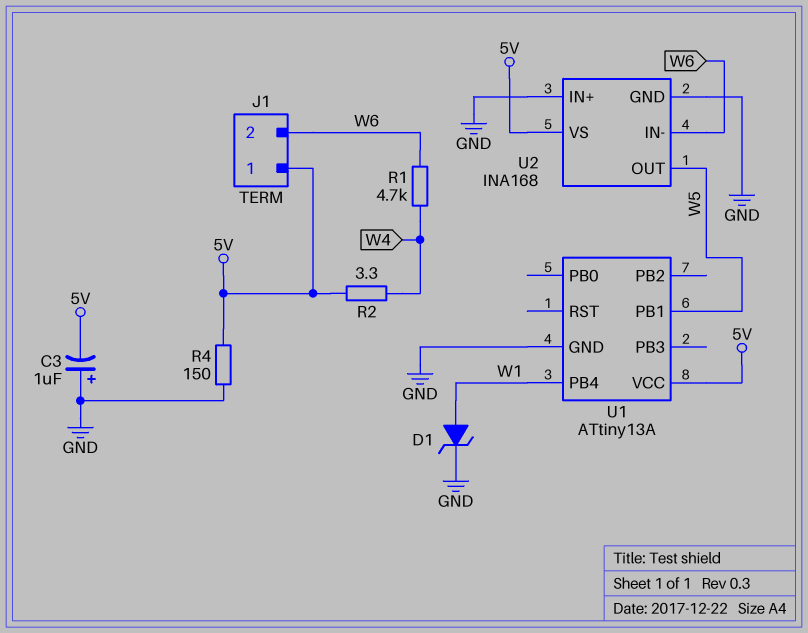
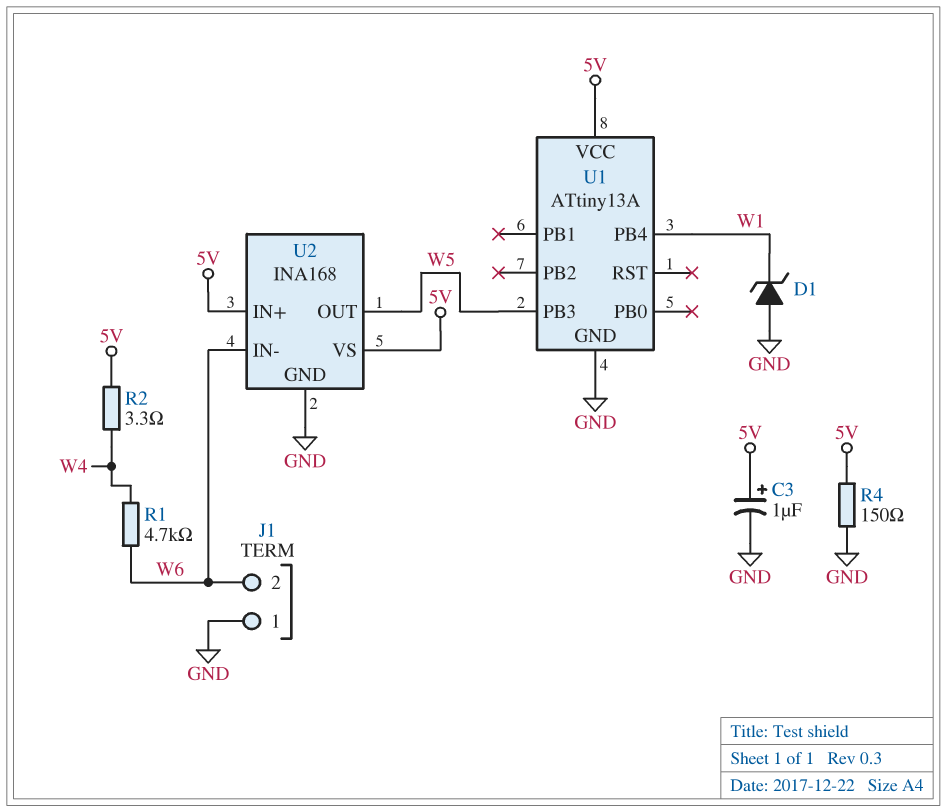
C3: 1uF (plus GND, minus 5V) -> 1uF (plus 5V, minus GND)
D1: zener (A W1, K GND) -> zener (A GND, K W1)
J1 pin 1: 5V -> GND
U1 pin PB1: W5 -> none
U1 pin PB3: none -> W5
U2 pin IN+: GND -> 5V

